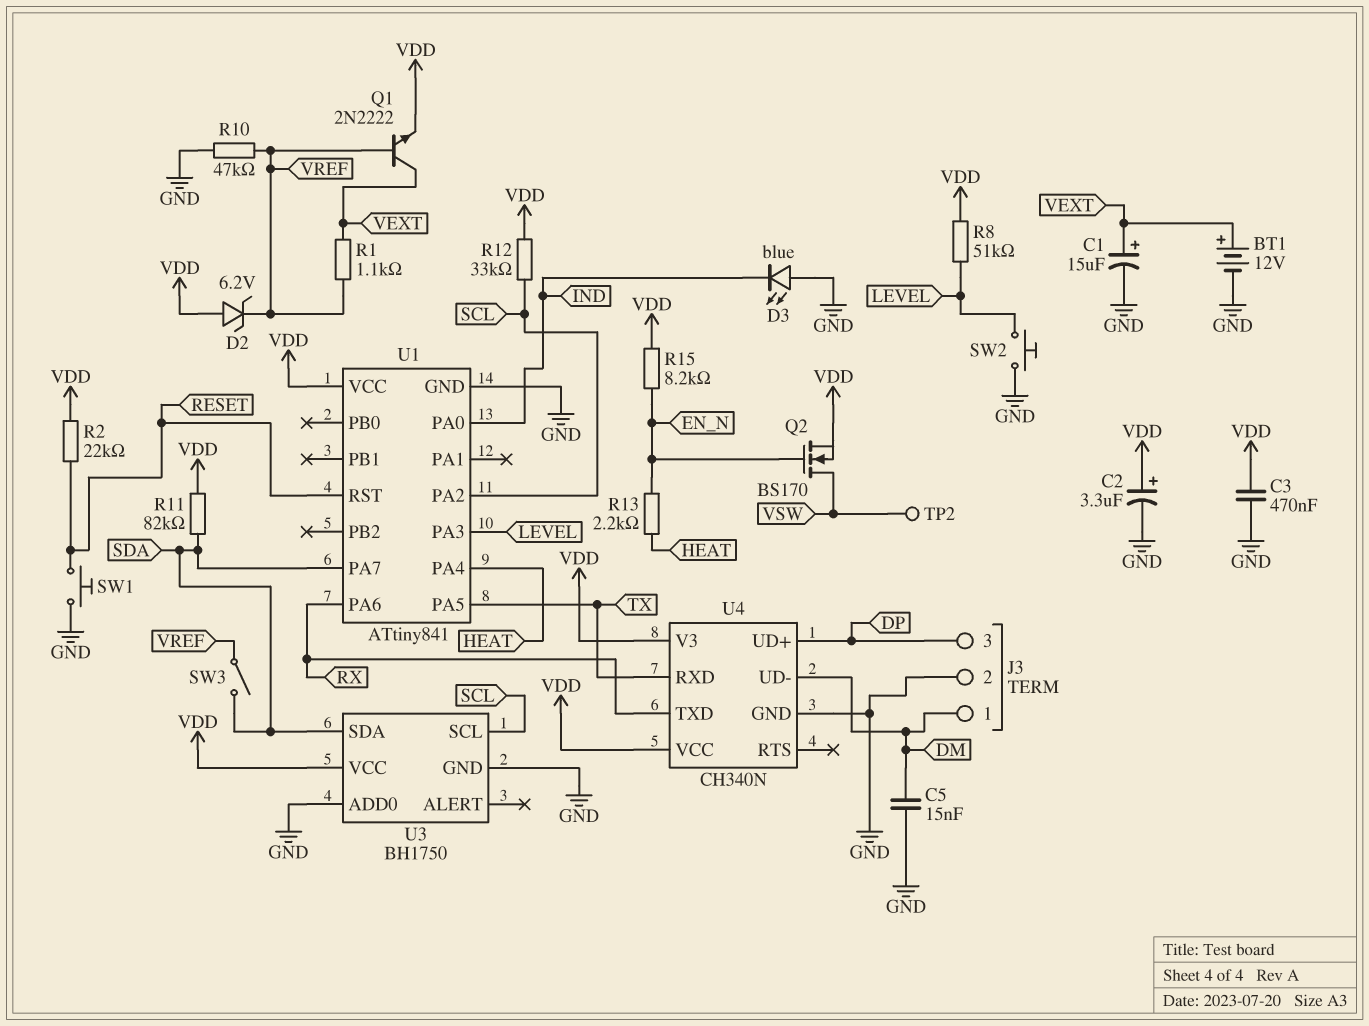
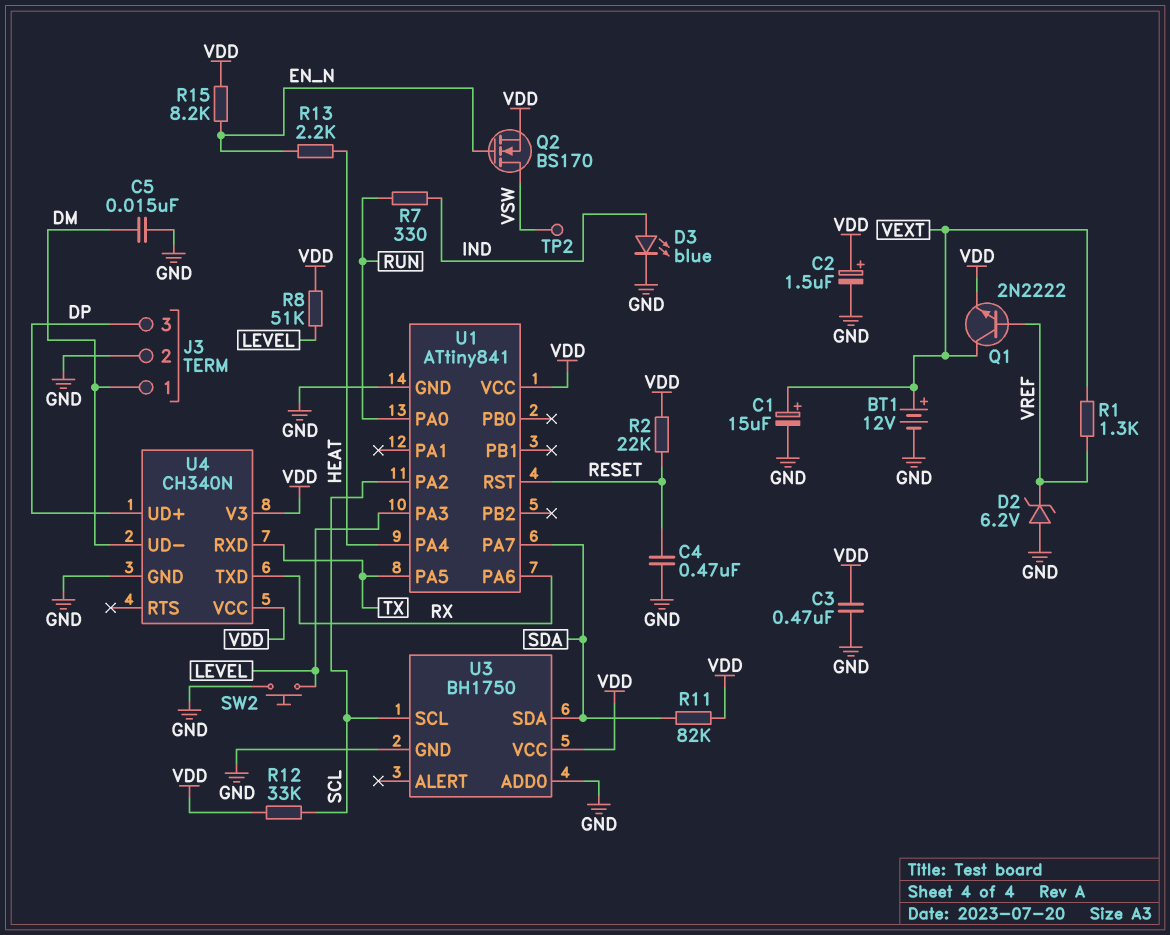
C2: 3.3uF (plus VDD, minus GND) -> 1.5uF (plus VDD, minus GND)
C4: none -> 470nF (GND, RESET)
D2: zener 6.2V (A VDD, K VREF) -> zener 6.2V (A GND, K VREF)
D3: LED blue (A GND, K IND) -> LED blue (A IND, K GND)
R1: 1.1k (VEXT, VREF) -> 1.3k (VEXT, VREF)
R7: none -> 330 (IND, RUN)
R10: 47k (GND, VREF) -> none
SW1: button (GND, RESET) -> none
SW3: switch (SDA, VREF) -> none
U1 pin PA0: IND -> RUN

